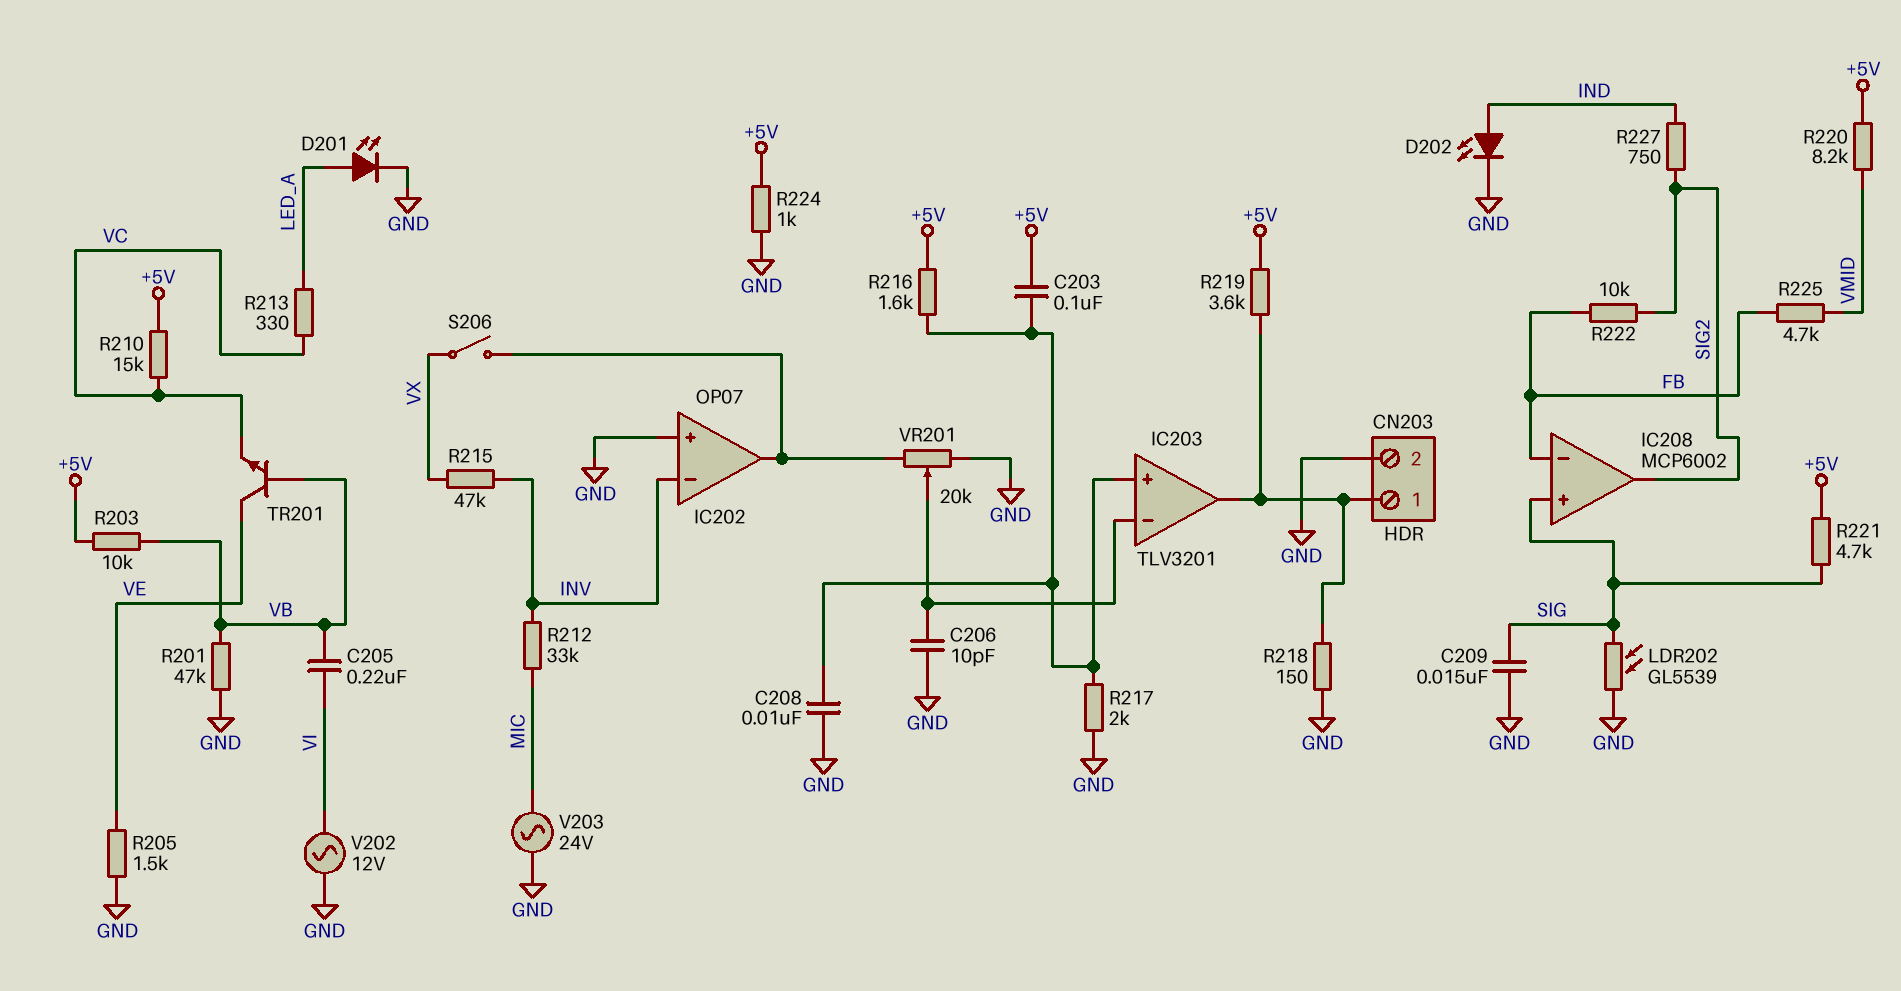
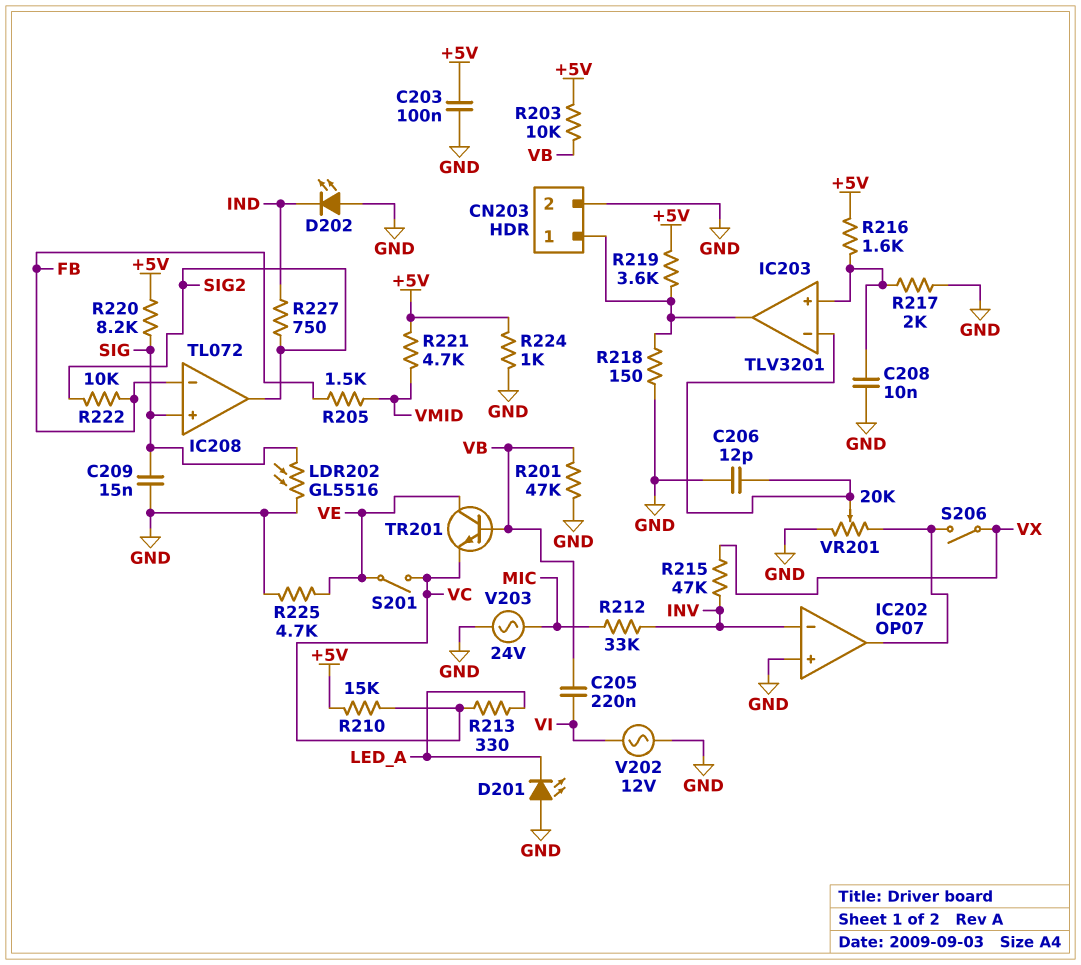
C203: 100nF (+5V, IC203/in+) -> 100nF (+5V, GND)
C206: 10pF (GND, IC203/in-) -> 12pF (GND, IC203/in-)
D201: LED (A LED_A, K GND) -> LED (A GND, K LED_A)
D202: LED (A IND, K GND) -> LED (A GND, K IND)
IC208: MCP6002 -> TL072
LDR202: GL5539 (GND, SIG) -> GL5516 (GND, SIG)
R205: 1.5k (GND, VE) -> 1.5k (FB, VMID)
R220: 8.2k (+5V, VMID) -> 8.2k (+5V, SIG)
R221: 4.7k (+5V, SIG) -> 4.7k (+5V, VMID)
R225: 4.7k (FB, VMID) -> 4.7k (GND, VE)
S201: none -> switch (VC, VE)

